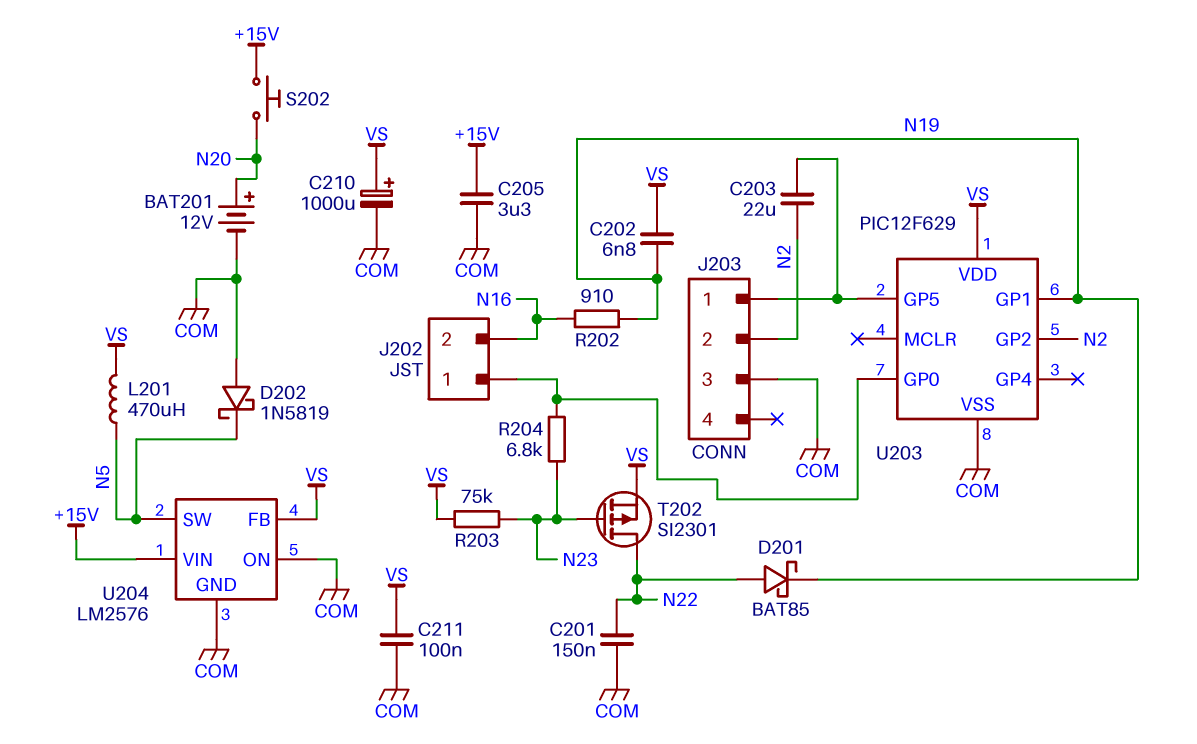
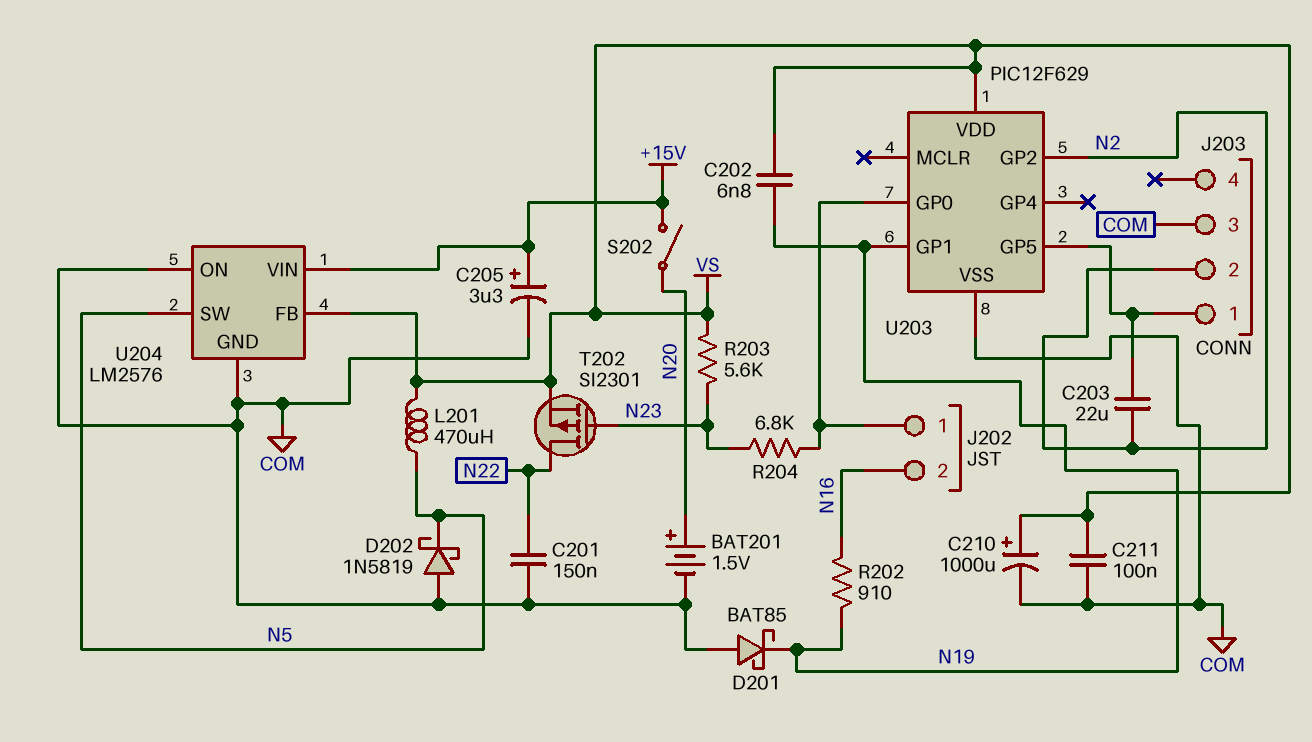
BAT201: 12V (plus N20, minus COM) -> 1.5V (plus N20, minus COM)
C205: 3.3uF (+15V, COM) -> 3.3uF (plus +15V, minus COM)
D201: schottky BAT85 (A N22, K N19) -> schottky BAT85 (A COM, K N19)
R203: 75k (N23, VS) -> 5.6k (N23, VS)
S202: button (+15V, N20) -> switch (+15V, N20)

